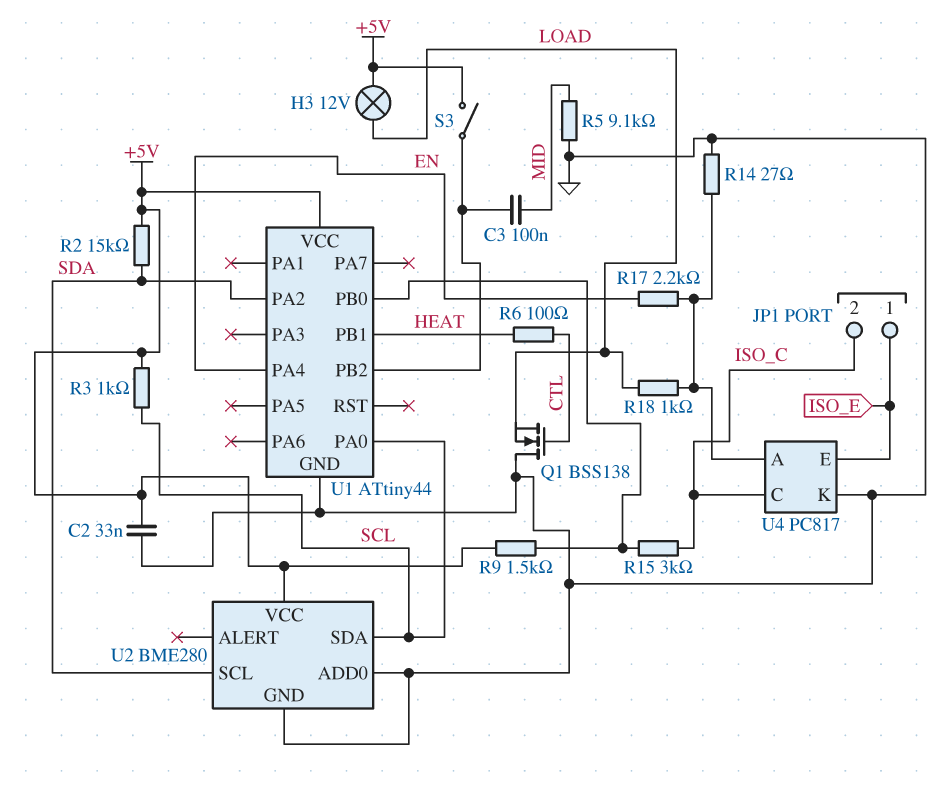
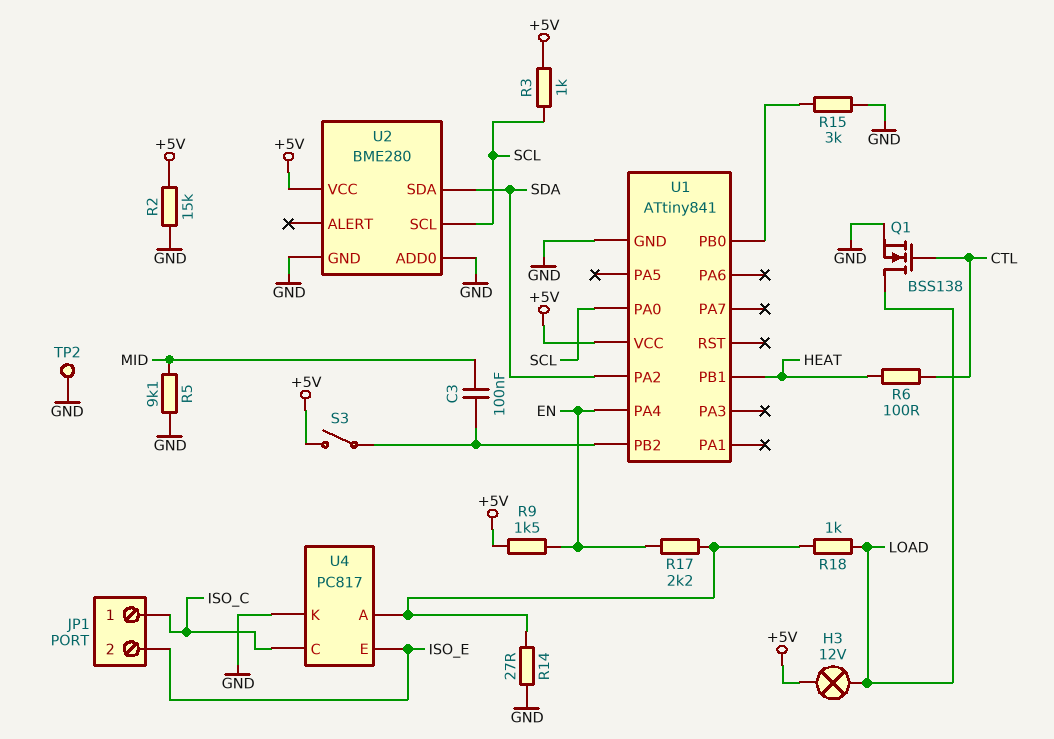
C2: 33nF (+5V, GND) -> none
JP1 pin 1: ISO_E -> ISO_C
JP1 pin 2: ISO_C -> ISO_E
Q1: NMOS BSS138 (G CTL, D GND, S LOAD) -> NMOS BSS138 (G CTL, D LOAD, S GND)
R2: 15k (+5V, SDA) -> 15k (+5V, GND)
R9: 1.5k (+5V, U1/PB0) -> 1.5k (+5V, EN)
R15: 3k (ISO_C, U1/PB0) -> 3k (GND, U1/PB0)
TP2: none -> test point (GND)
U1: ATtiny44 -> ATtiny841
U2 pin SCL: SDA -> SCL
U2 pin SDA: SCL -> SDA

